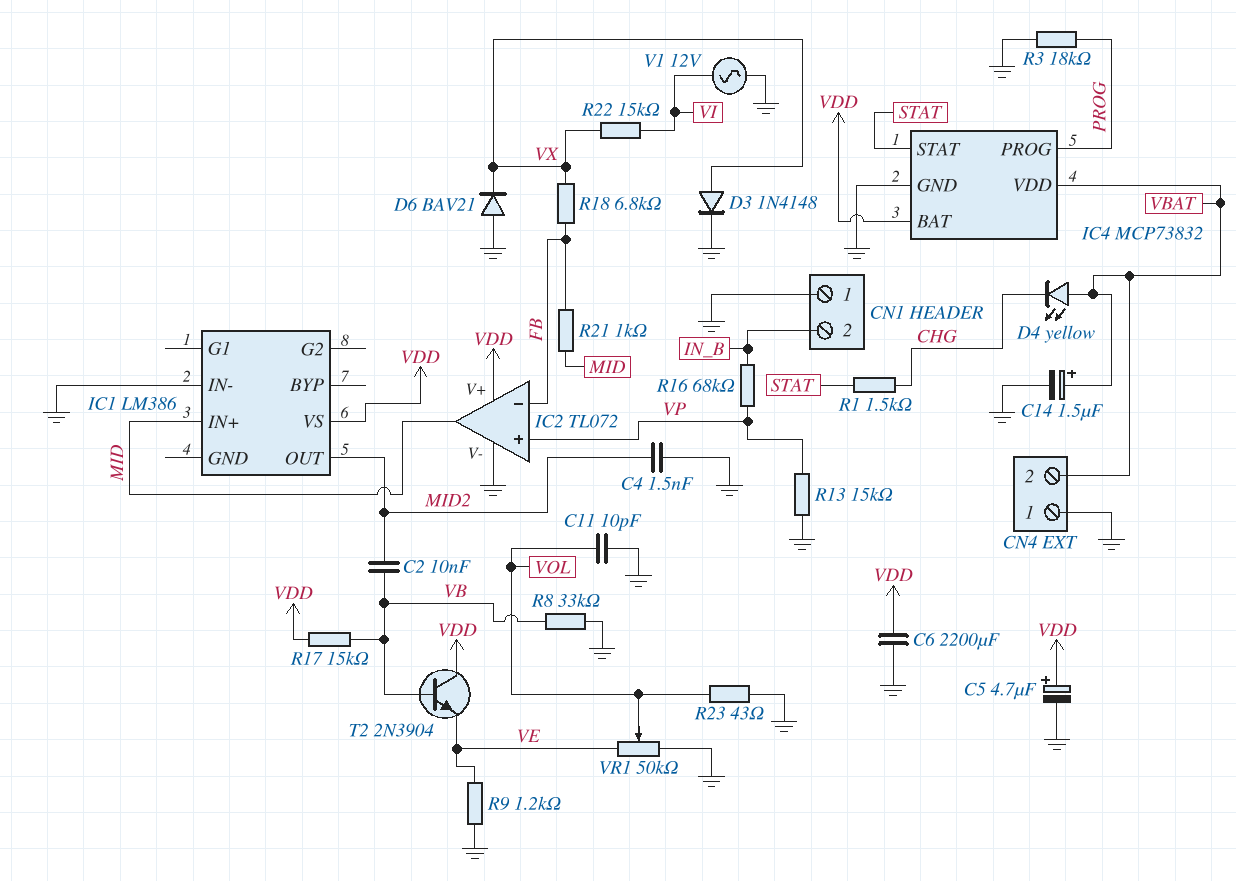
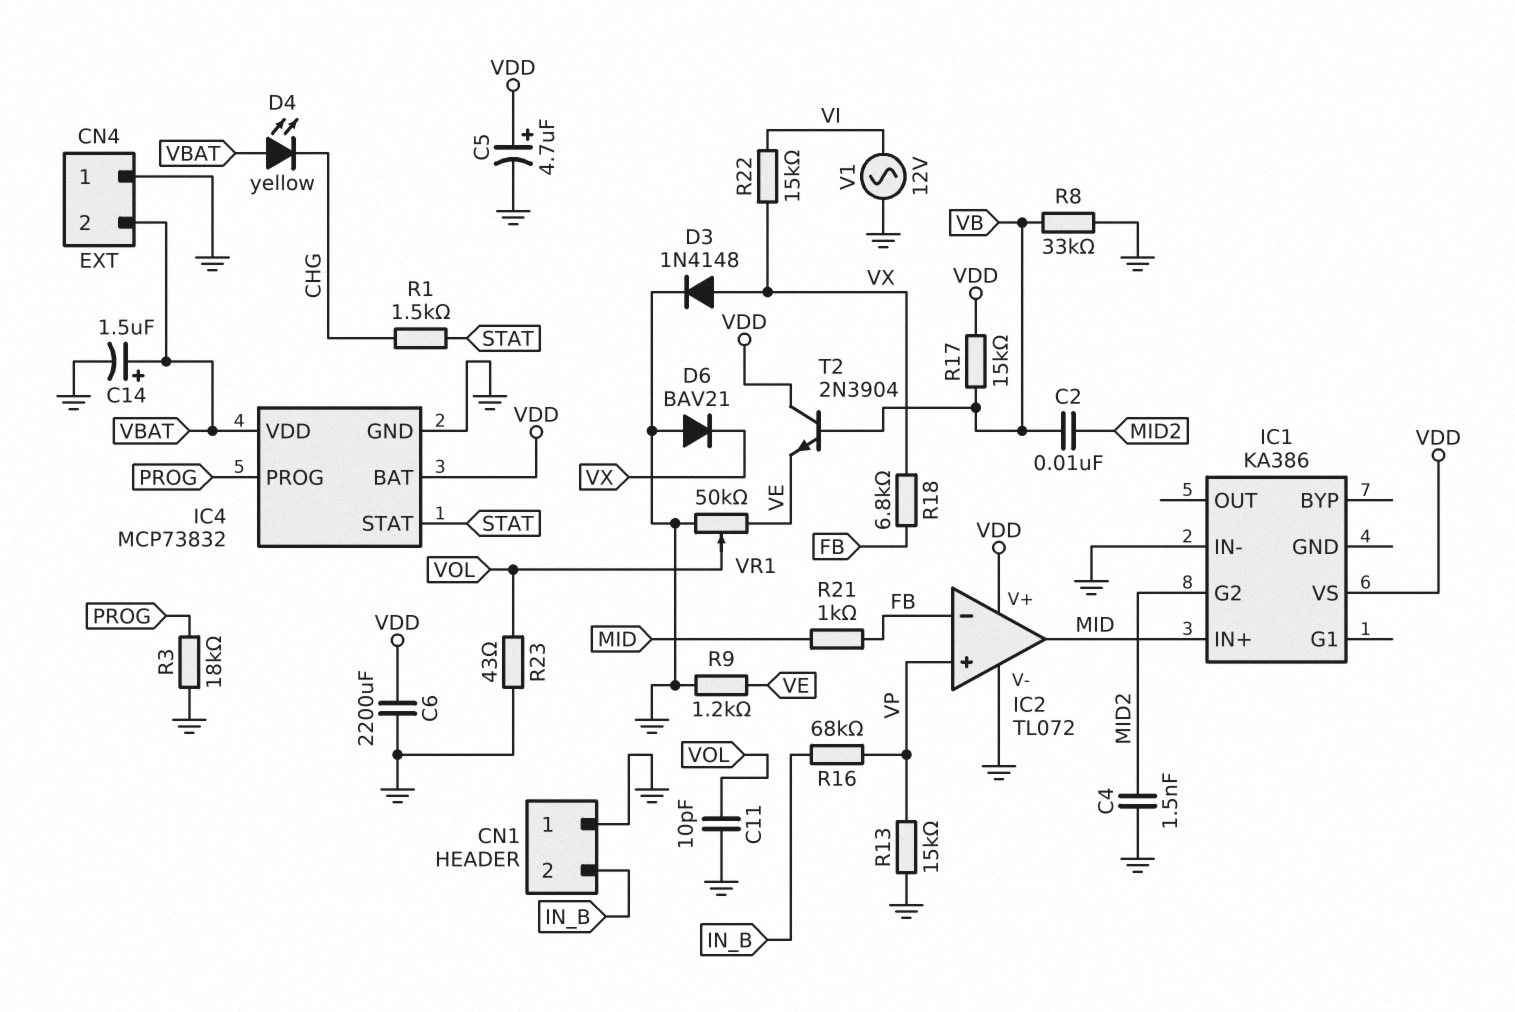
IC1: LM386 -> KA386
IC1 pin G2: none -> MID2
IC1 pin OUT: MID2 -> none

